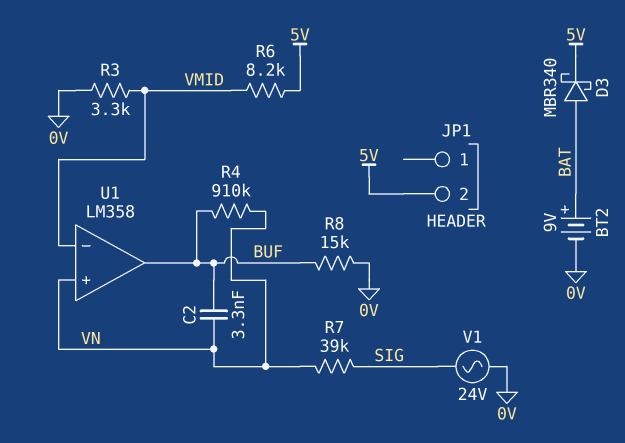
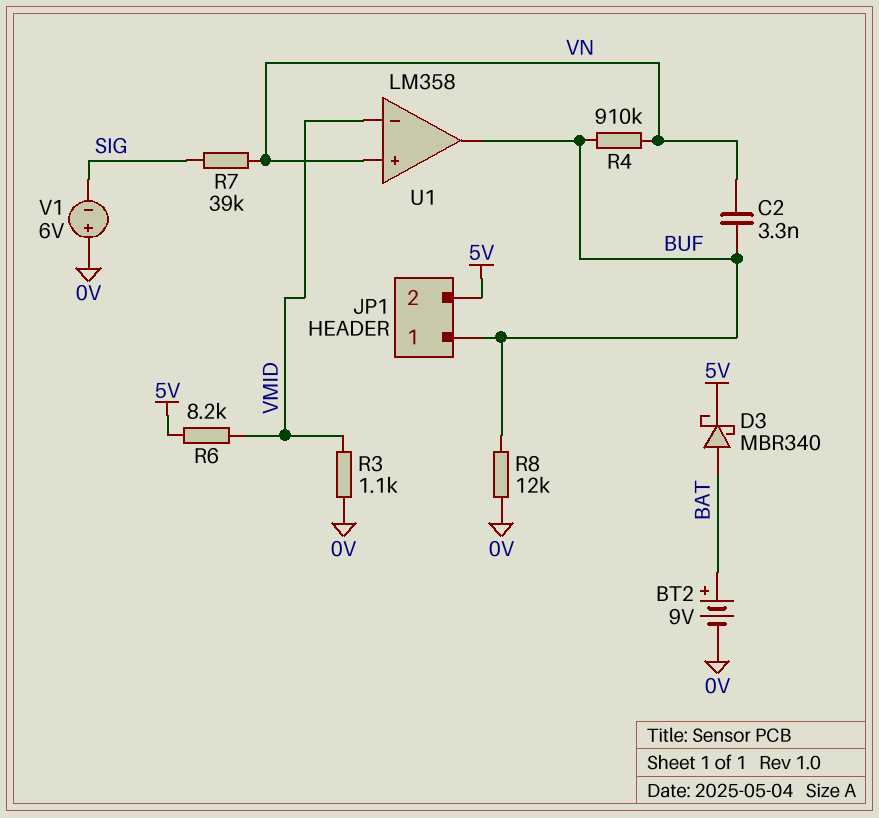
JP1 pin 1: none -> BUF
R3: 3.3k (0V, VMID) -> 1.1k (0V, VMID)
R8: 15k (0V, BUF) -> 12k (0V, BUF)
V1: AC 24V (0V, SIG) -> 6V (plus 0V, minus SIG)

